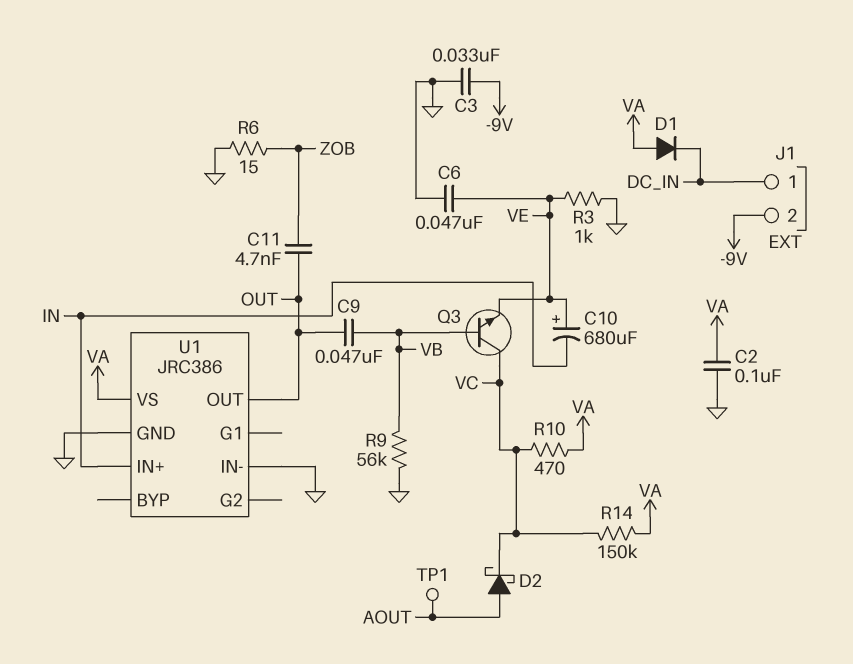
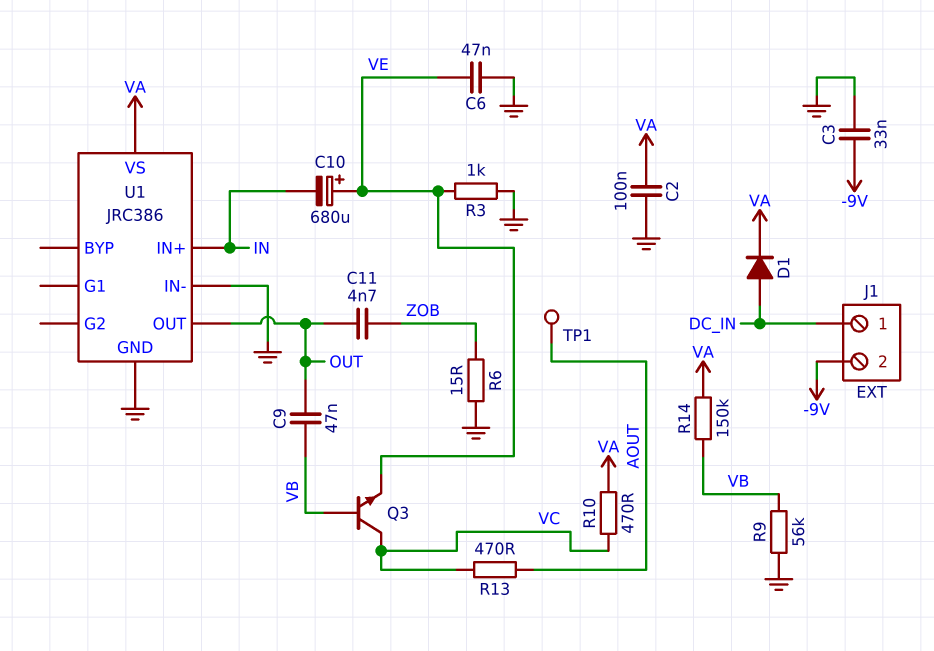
D1: diode (A VA, K DC_IN) -> diode (A DC_IN, K VA)
D2: schottky (A AOUT, K VC) -> none
R13: none -> 470 (AOUT, VC)
R14: 150k (VA, VC) -> 150k (VA, VB)

